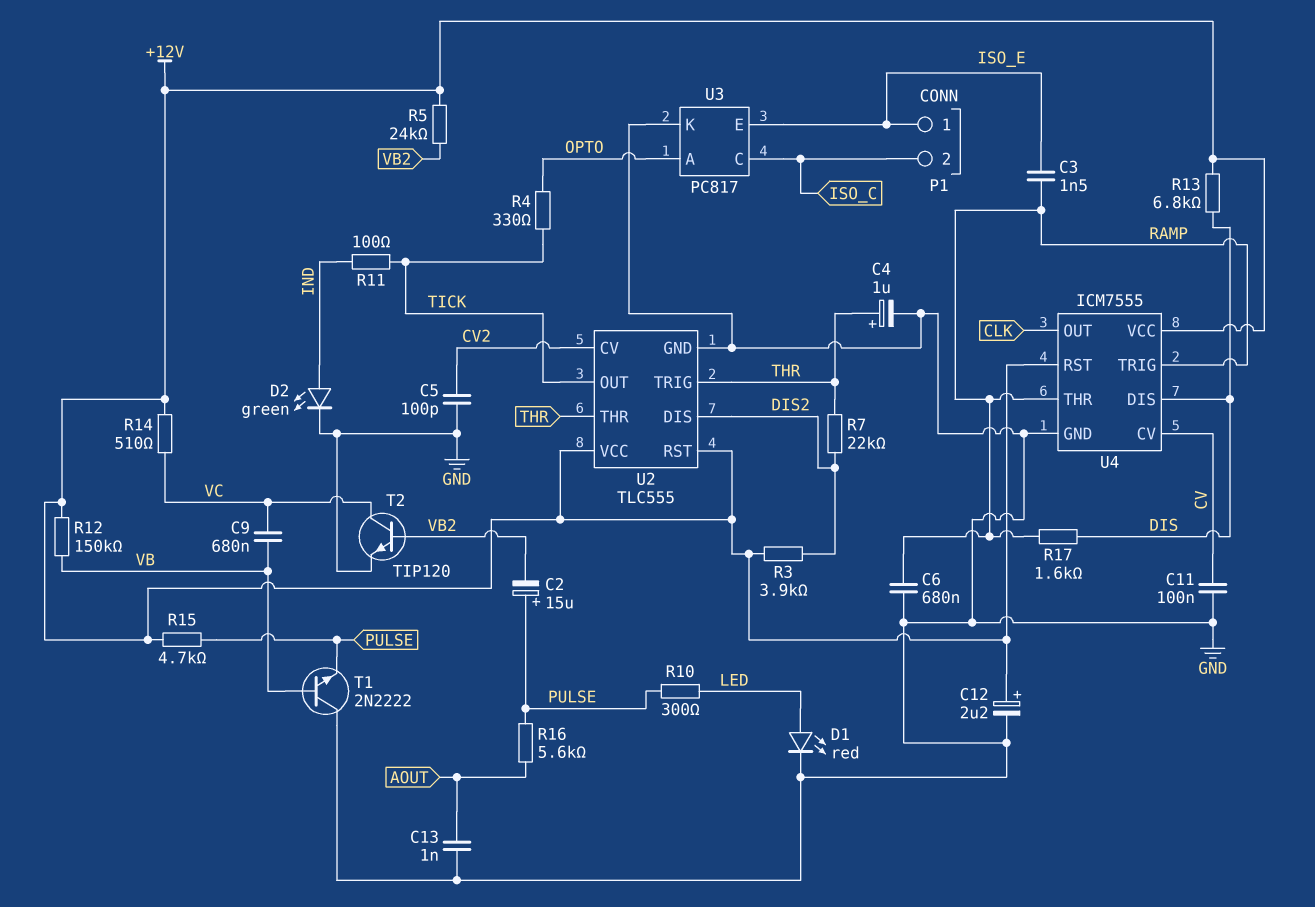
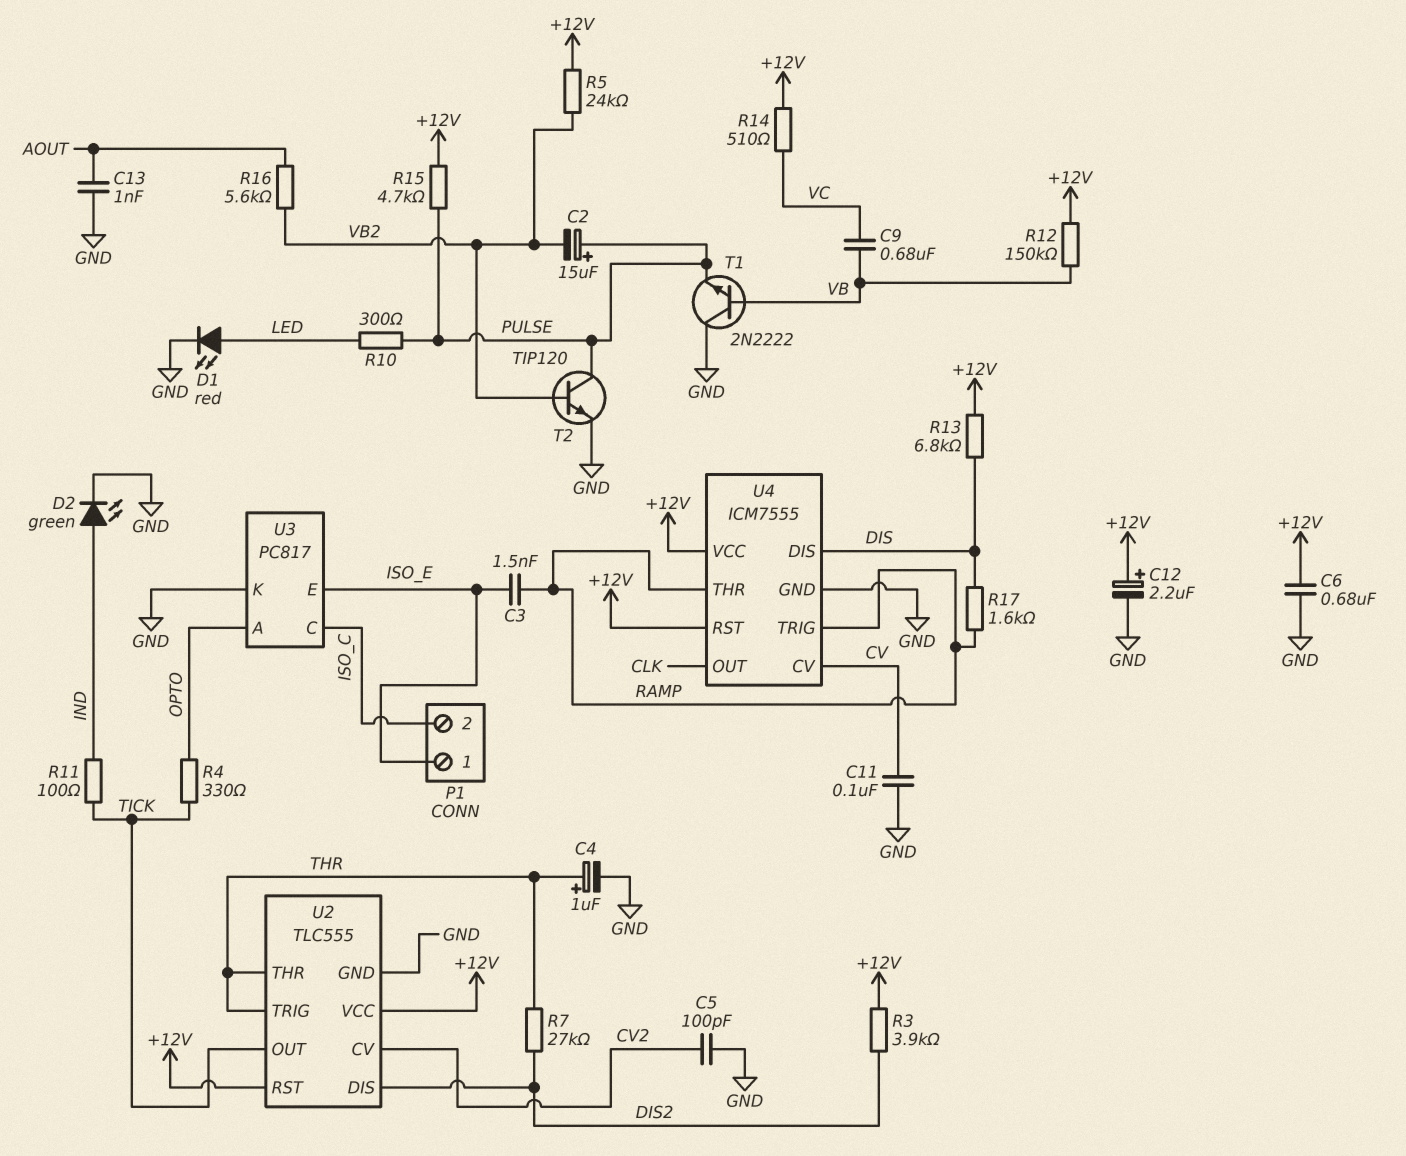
C6: 680nF (GND, RAMP) -> 680nF (+12V, GND)
R7: 22k (DIS2, THR) -> 27k (DIS2, THR)
R16: 5.6k (AOUT, PULSE) -> 5.6k (AOUT, VB2)
T2: NPN TIP120 (B VB2, C VC, E GND) -> NPN TIP120 (B VB2, C PULSE, E GND)

